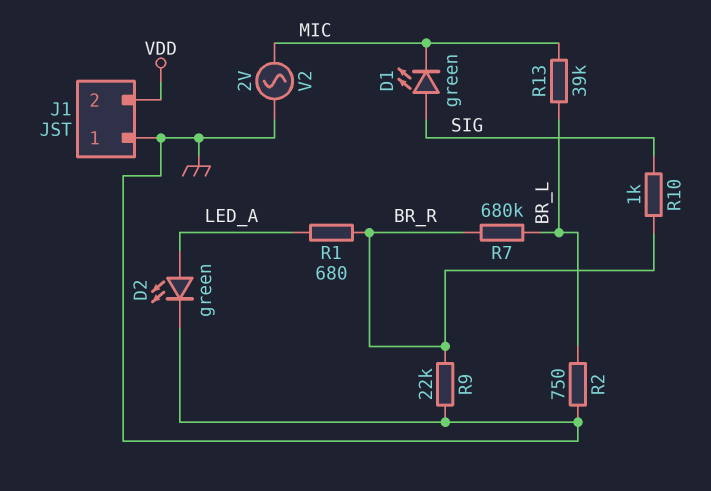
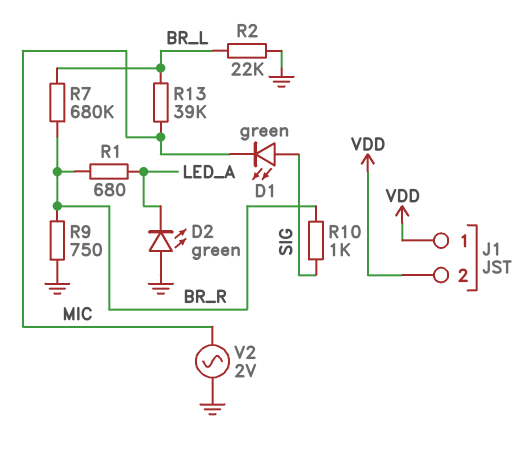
D2: LED green (A LED_A, K GND) -> LED green (A GND, K LED_A)
J1 pin 1: GND -> VDD
R2: 750 (BR_L, GND) -> 22k (BR_L, GND)
R9: 22k (BR_R, GND) -> 750 (BR_R, GND)

